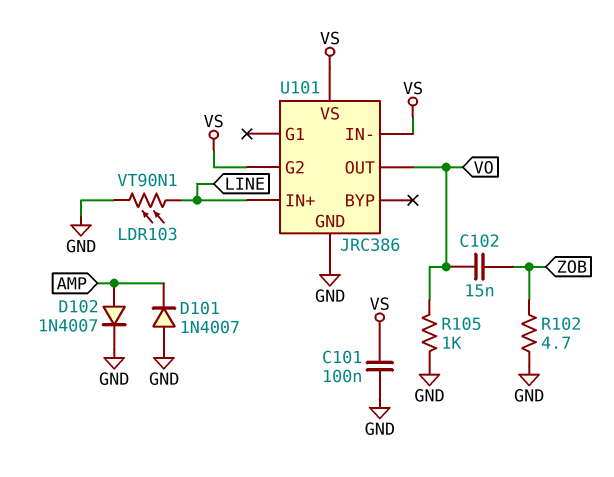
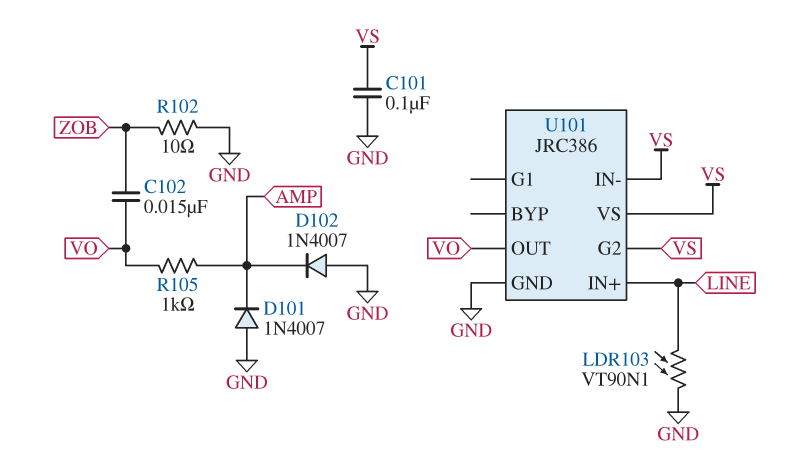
D102: diode 1N4007 (A AMP, K GND) -> diode 1N4007 (A GND, K AMP)
R102: 4.7 (GND, ZOB) -> 10 (GND, ZOB)
R105: 1k (GND, VO) -> 1k (AMP, VO)

